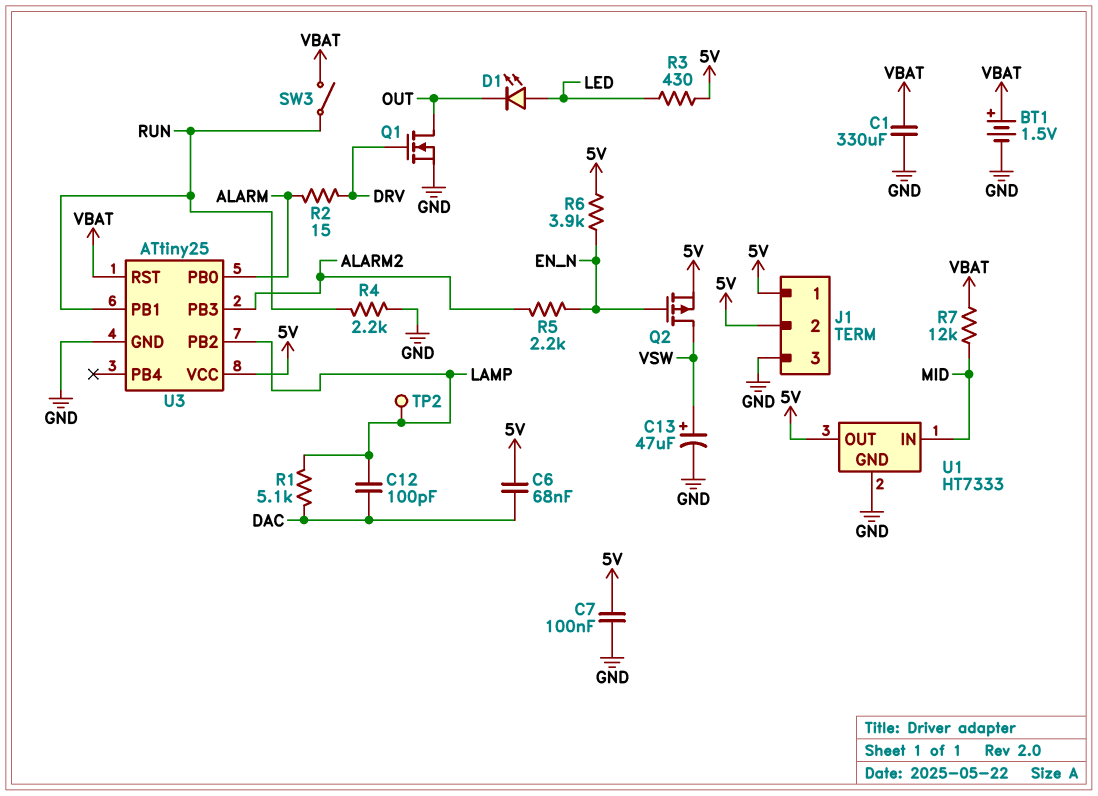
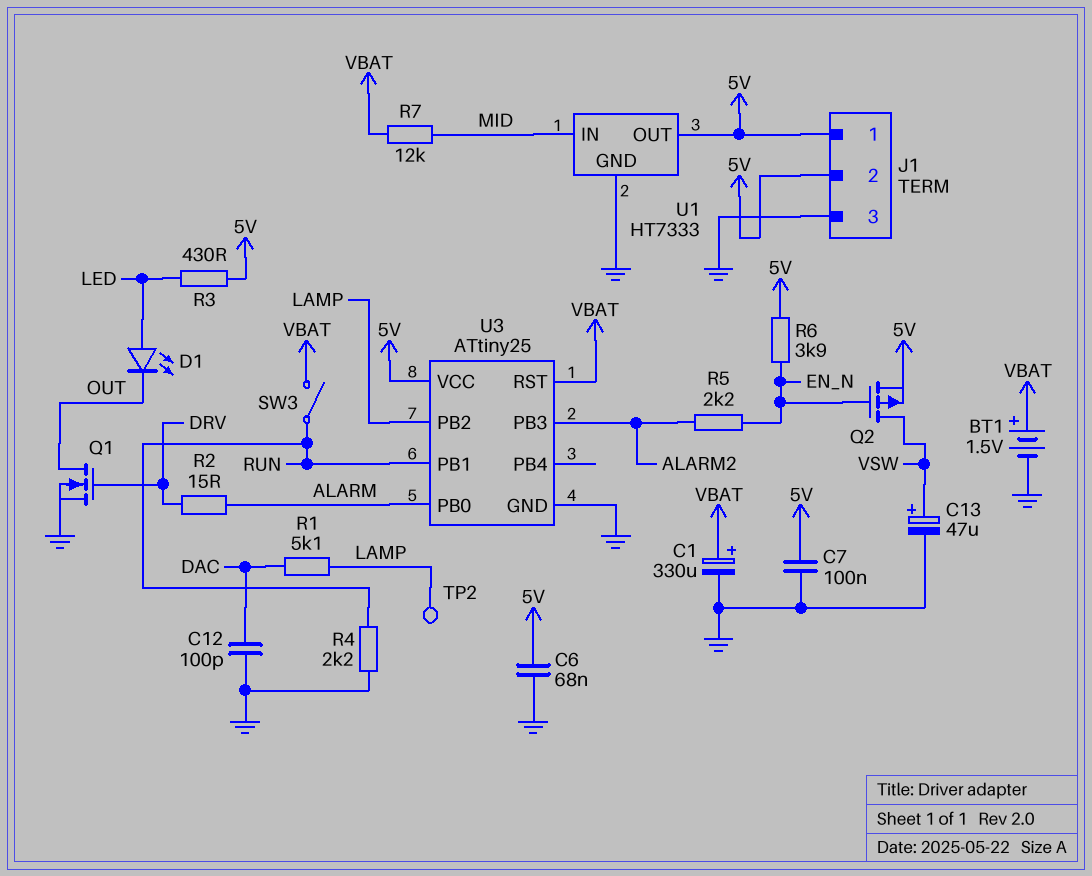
C1: 330uF (GND, VBAT) -> 330uF (plus VBAT, minus GND)
C6: 68nF (5V, DAC) -> 68nF (5V, GND)
C12: 100pF (DAC, LAMP) -> 100pF (DAC, GND)

